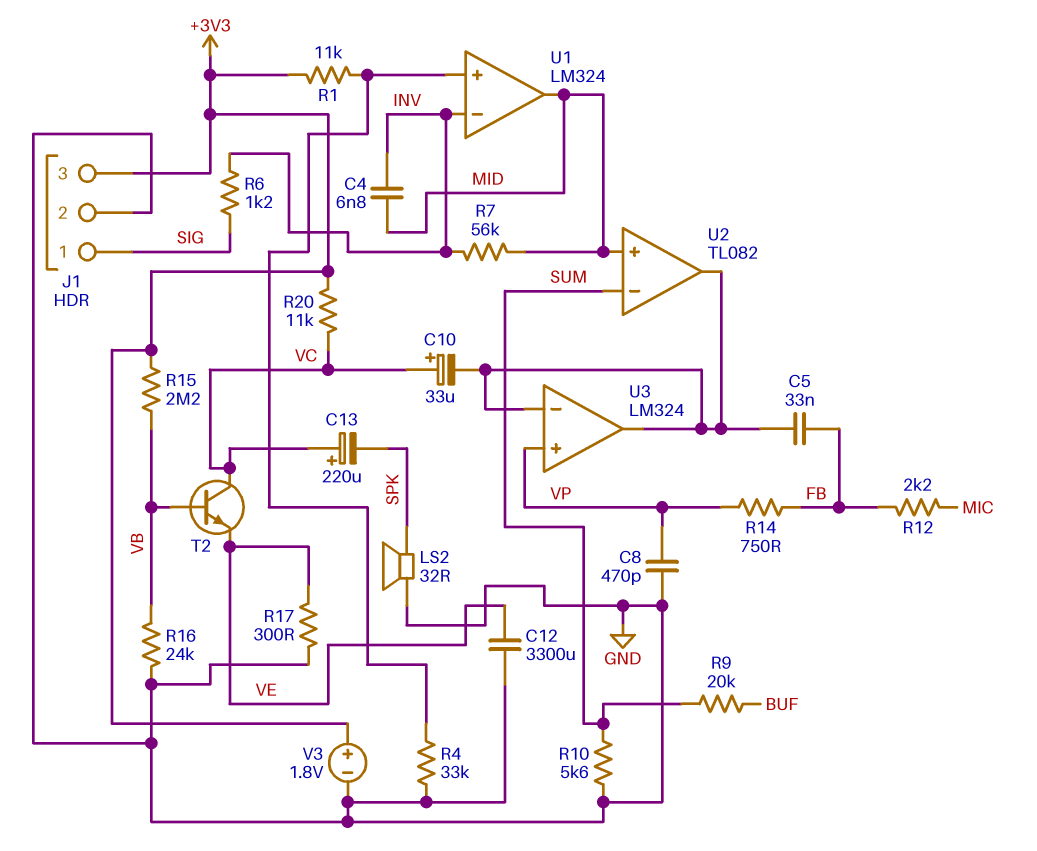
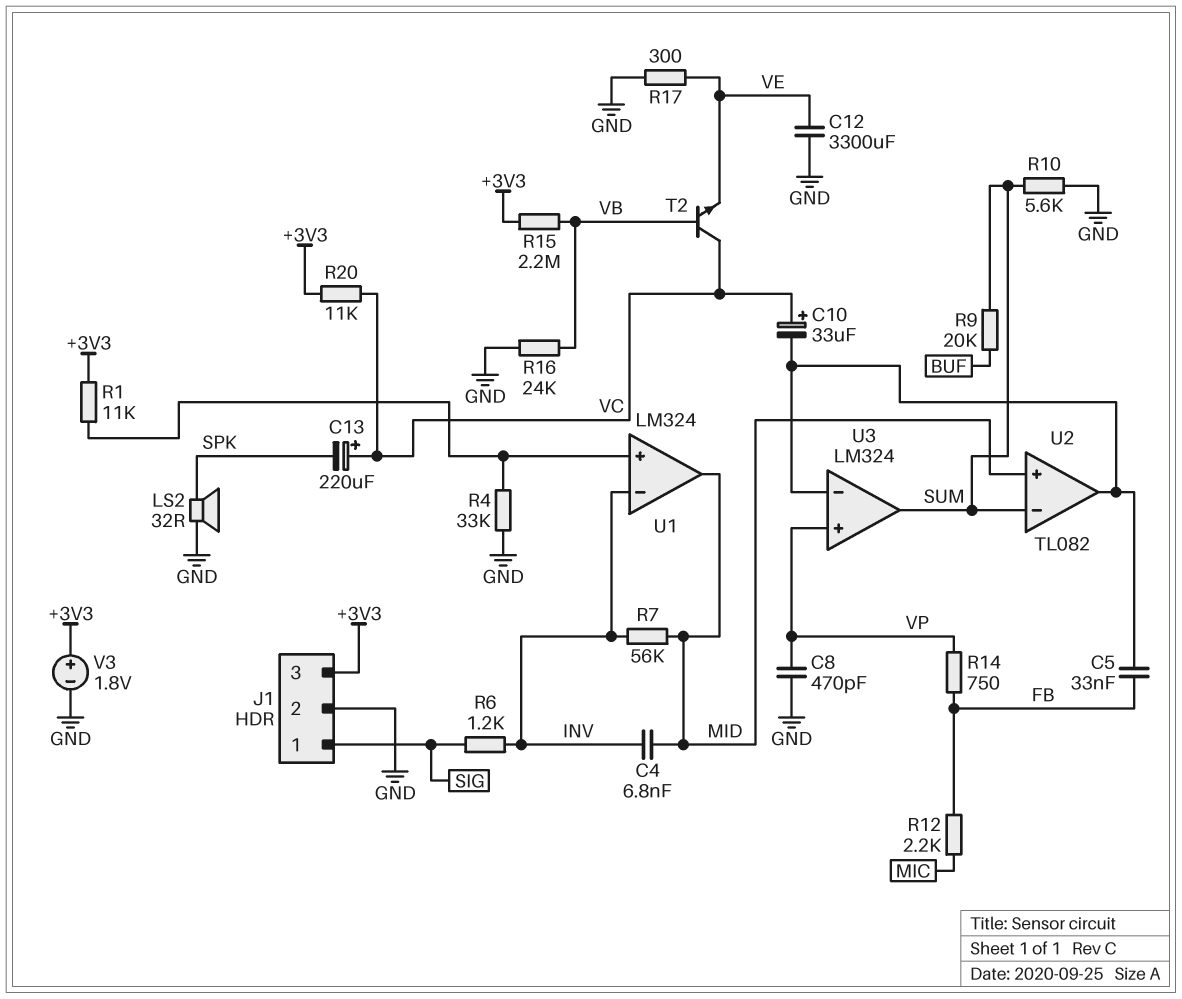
U3 pin out: U2/out -> SUM

